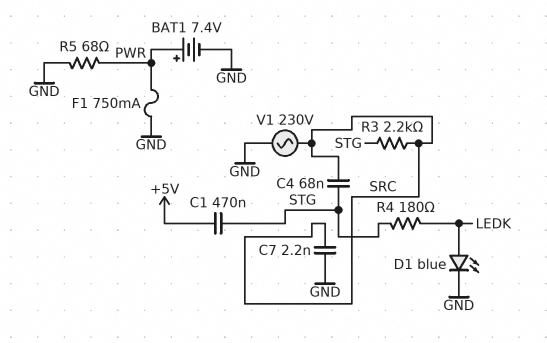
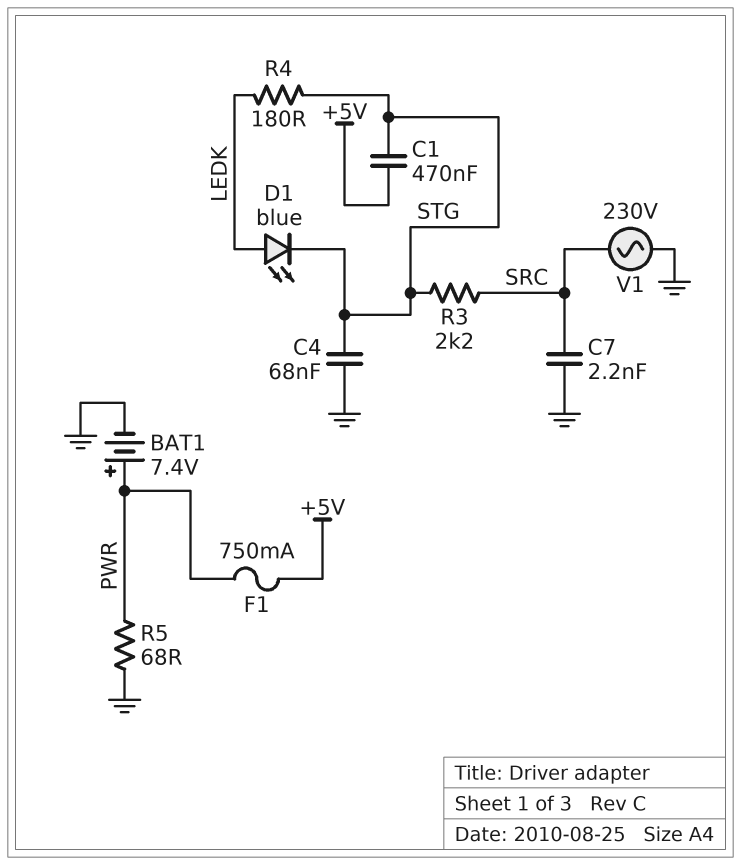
C4: 68nF (SRC, STG) -> 68nF (GND, STG)
D1: LED blue (A LEDK, K GND) -> LED blue (A LEDK, K STG)
F1: 750mA (GND, PWR) -> 750mA (+5V, PWR)

